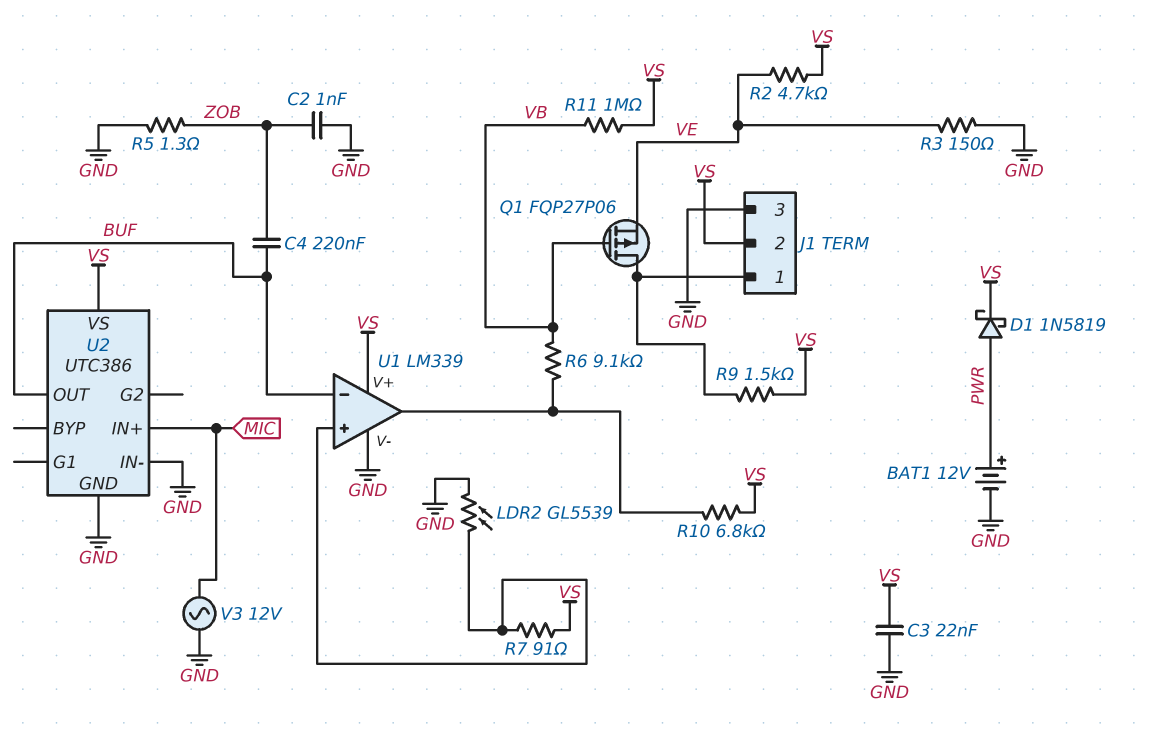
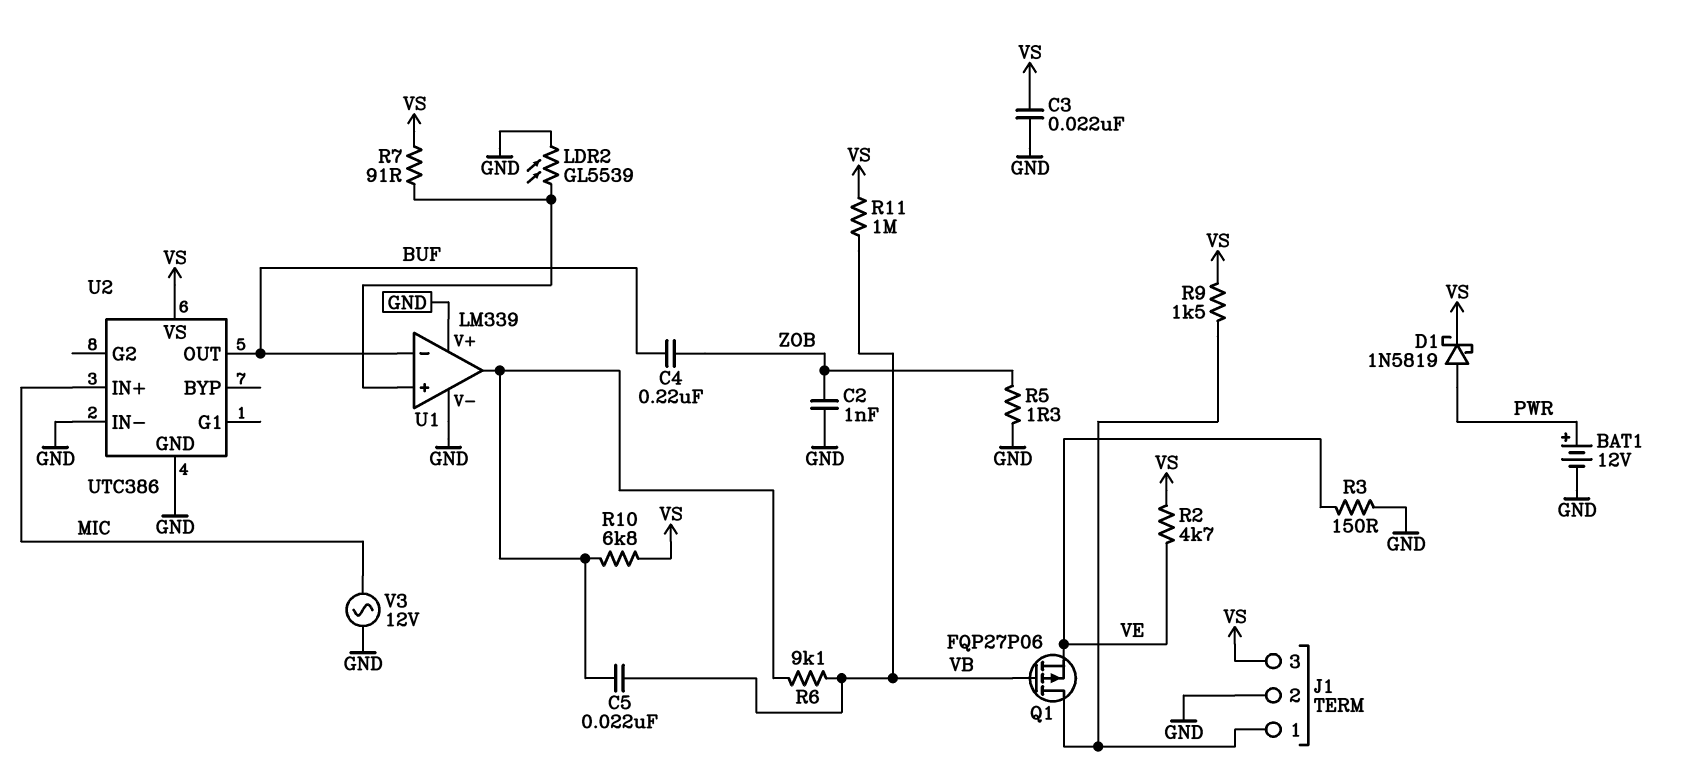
C5: none -> 22nF (U1/out, VB)
J1 pin 2: VS -> GND
J1 pin 3: GND -> VS
U1 pin V+: VS -> GND

